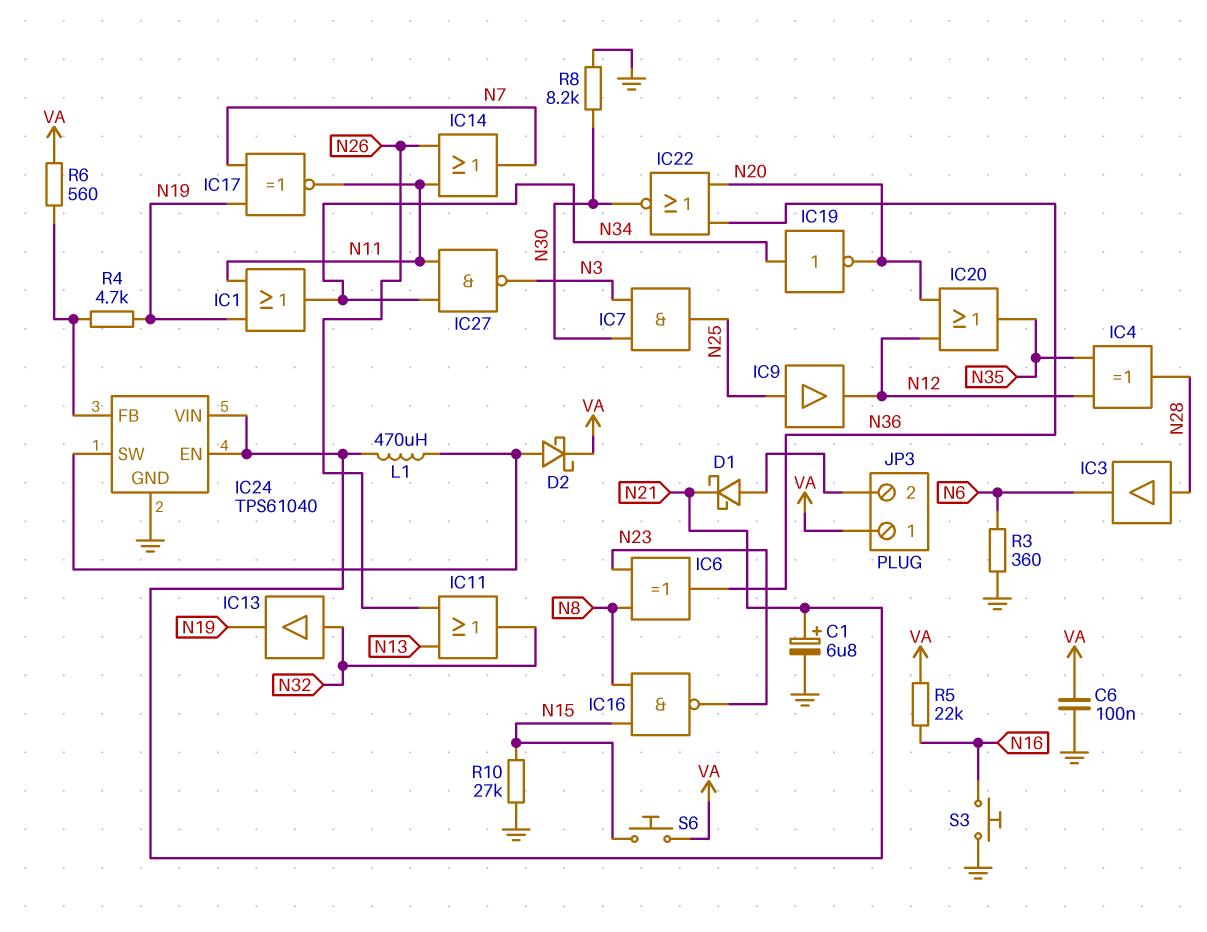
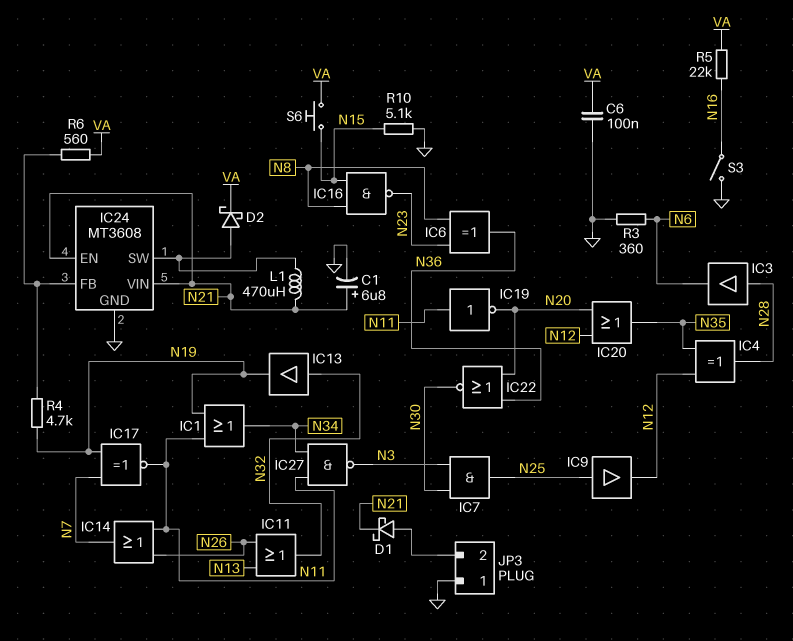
IC19: NOT (in N34, out N20) -> NOT (in N11, out N20)
IC24: TPS61040 -> MT3608
JP3 pin 1: VA -> GND
R8: 8.2k (GND, N30) -> none
R10: 27k (GND, N15) -> 5.1k (GND, N15)
S3: button (GND, N16) -> switch (GND, N16)

